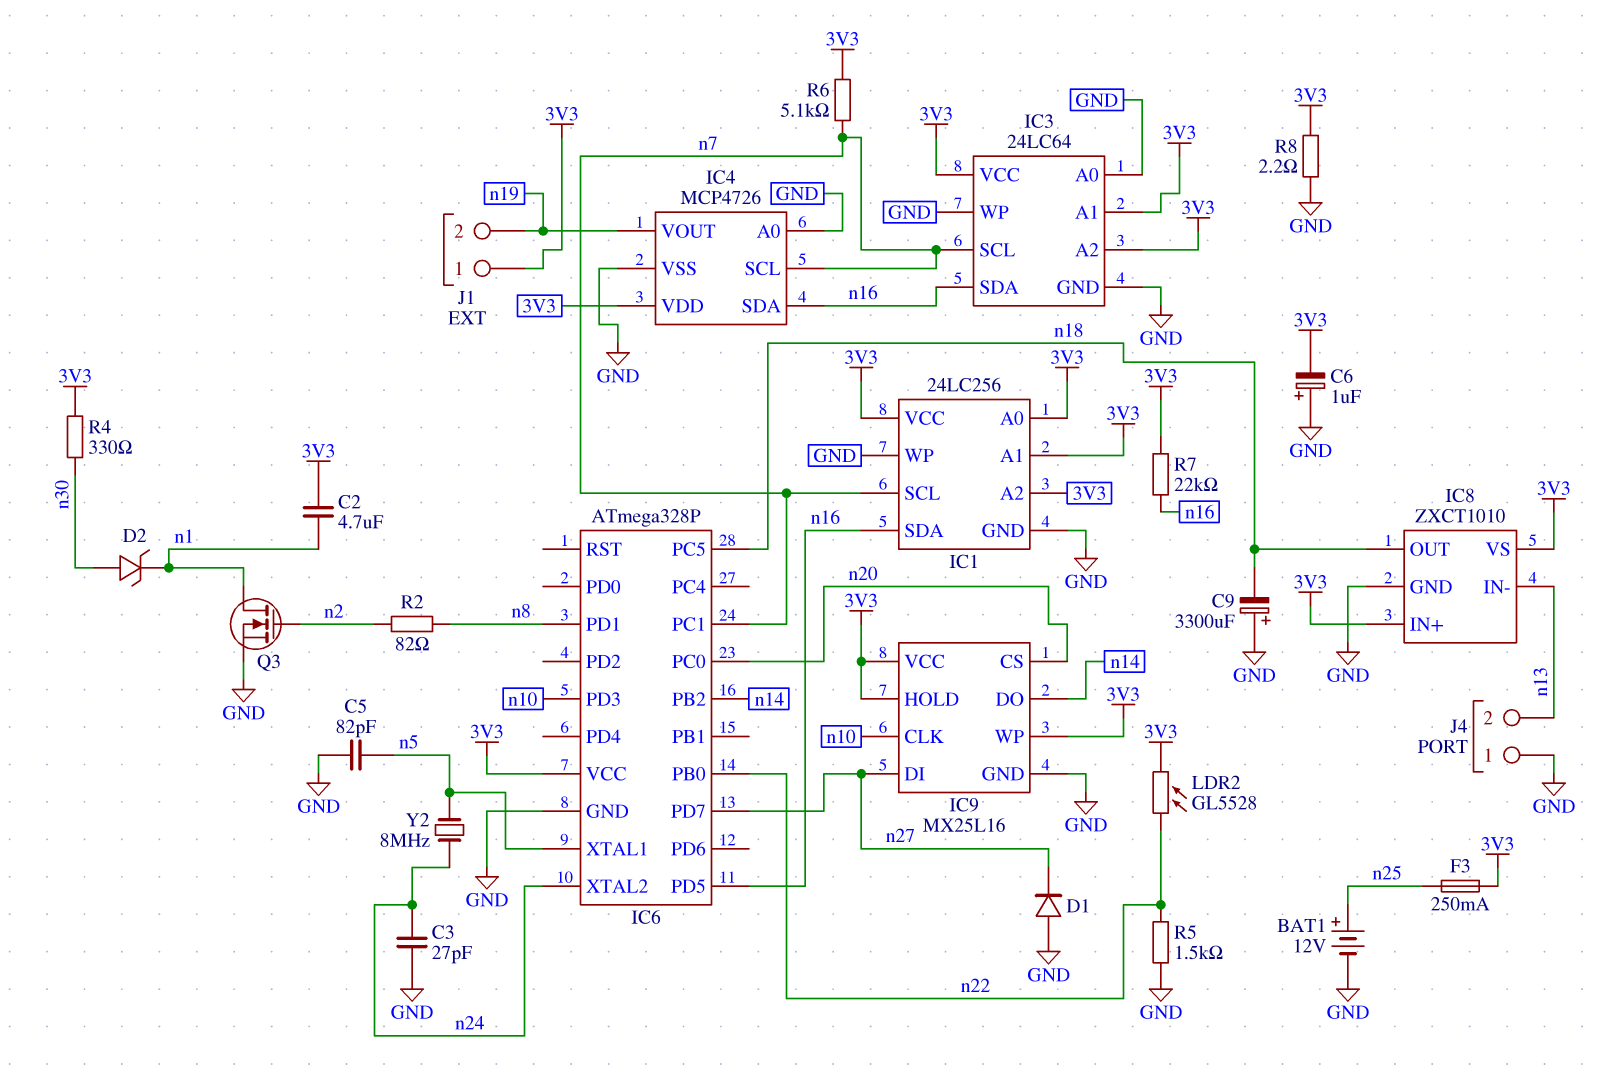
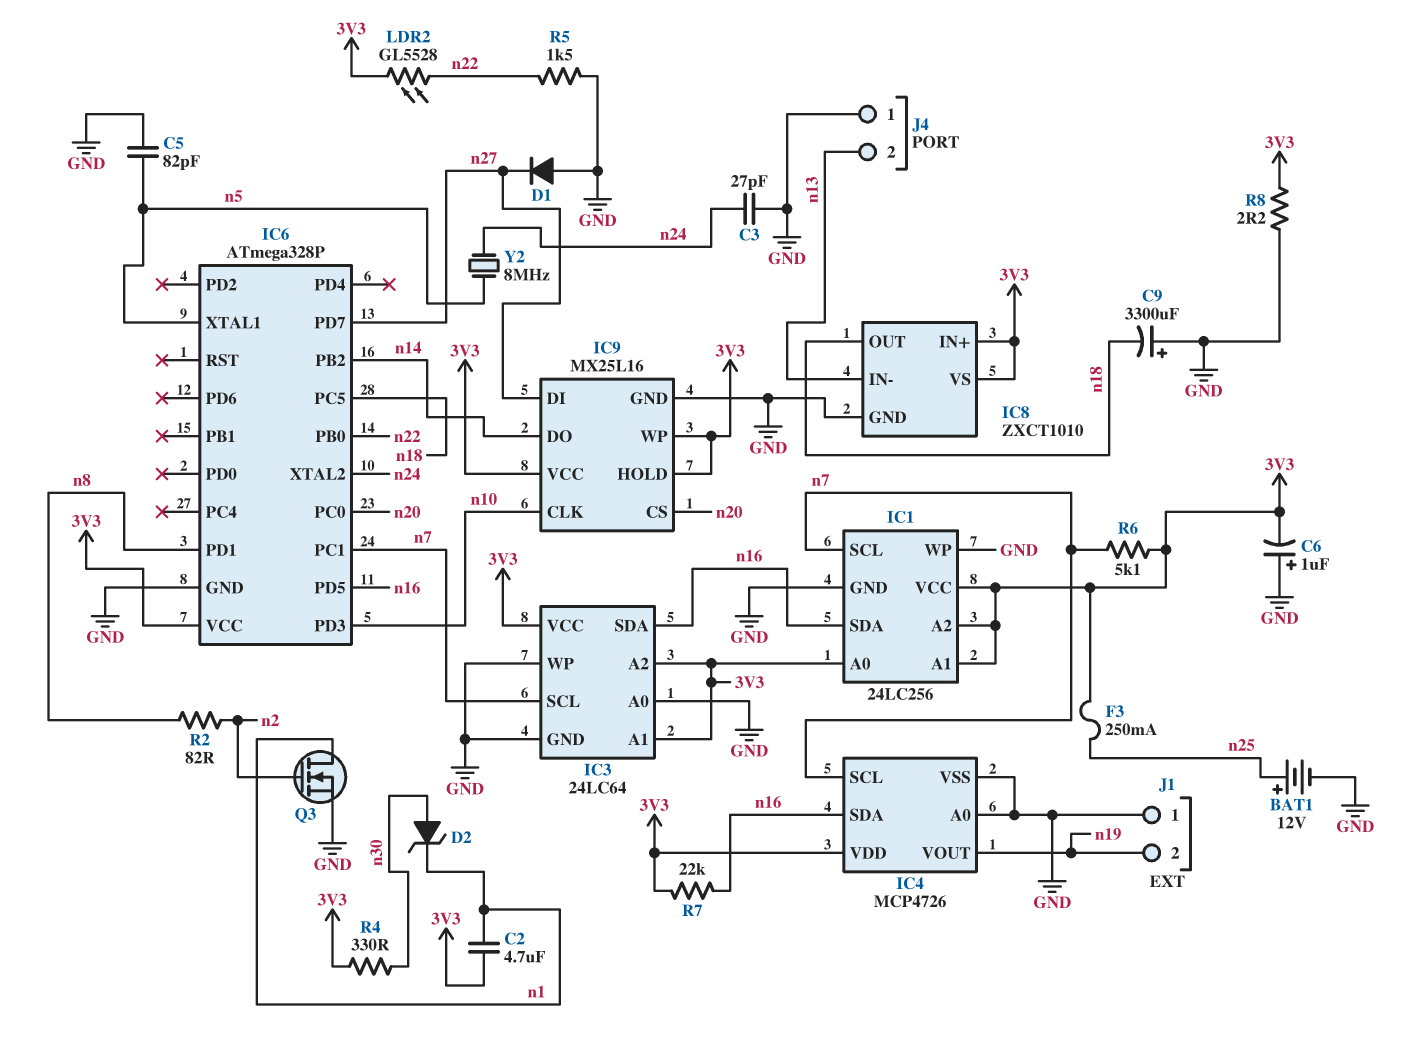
J1 pin 1: 3V3 -> GND

